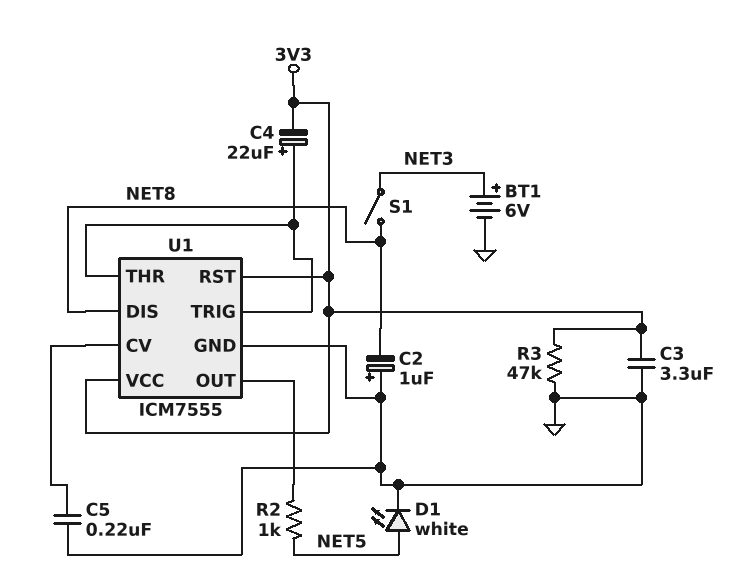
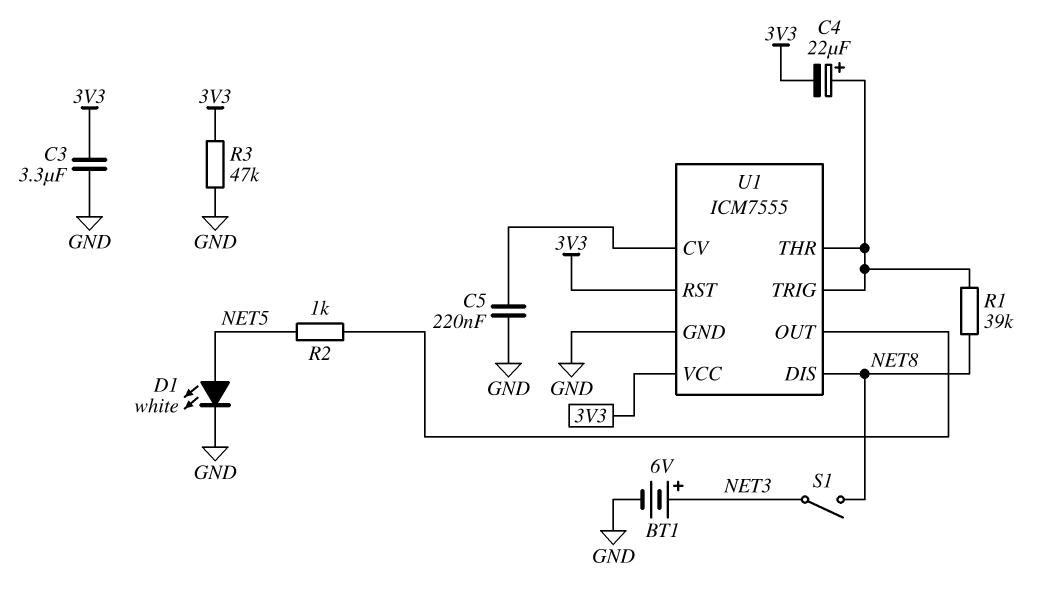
C2: 1uF (plus GND, minus NET8) -> none
R1: none -> 39k (NET8, U1/THR)

